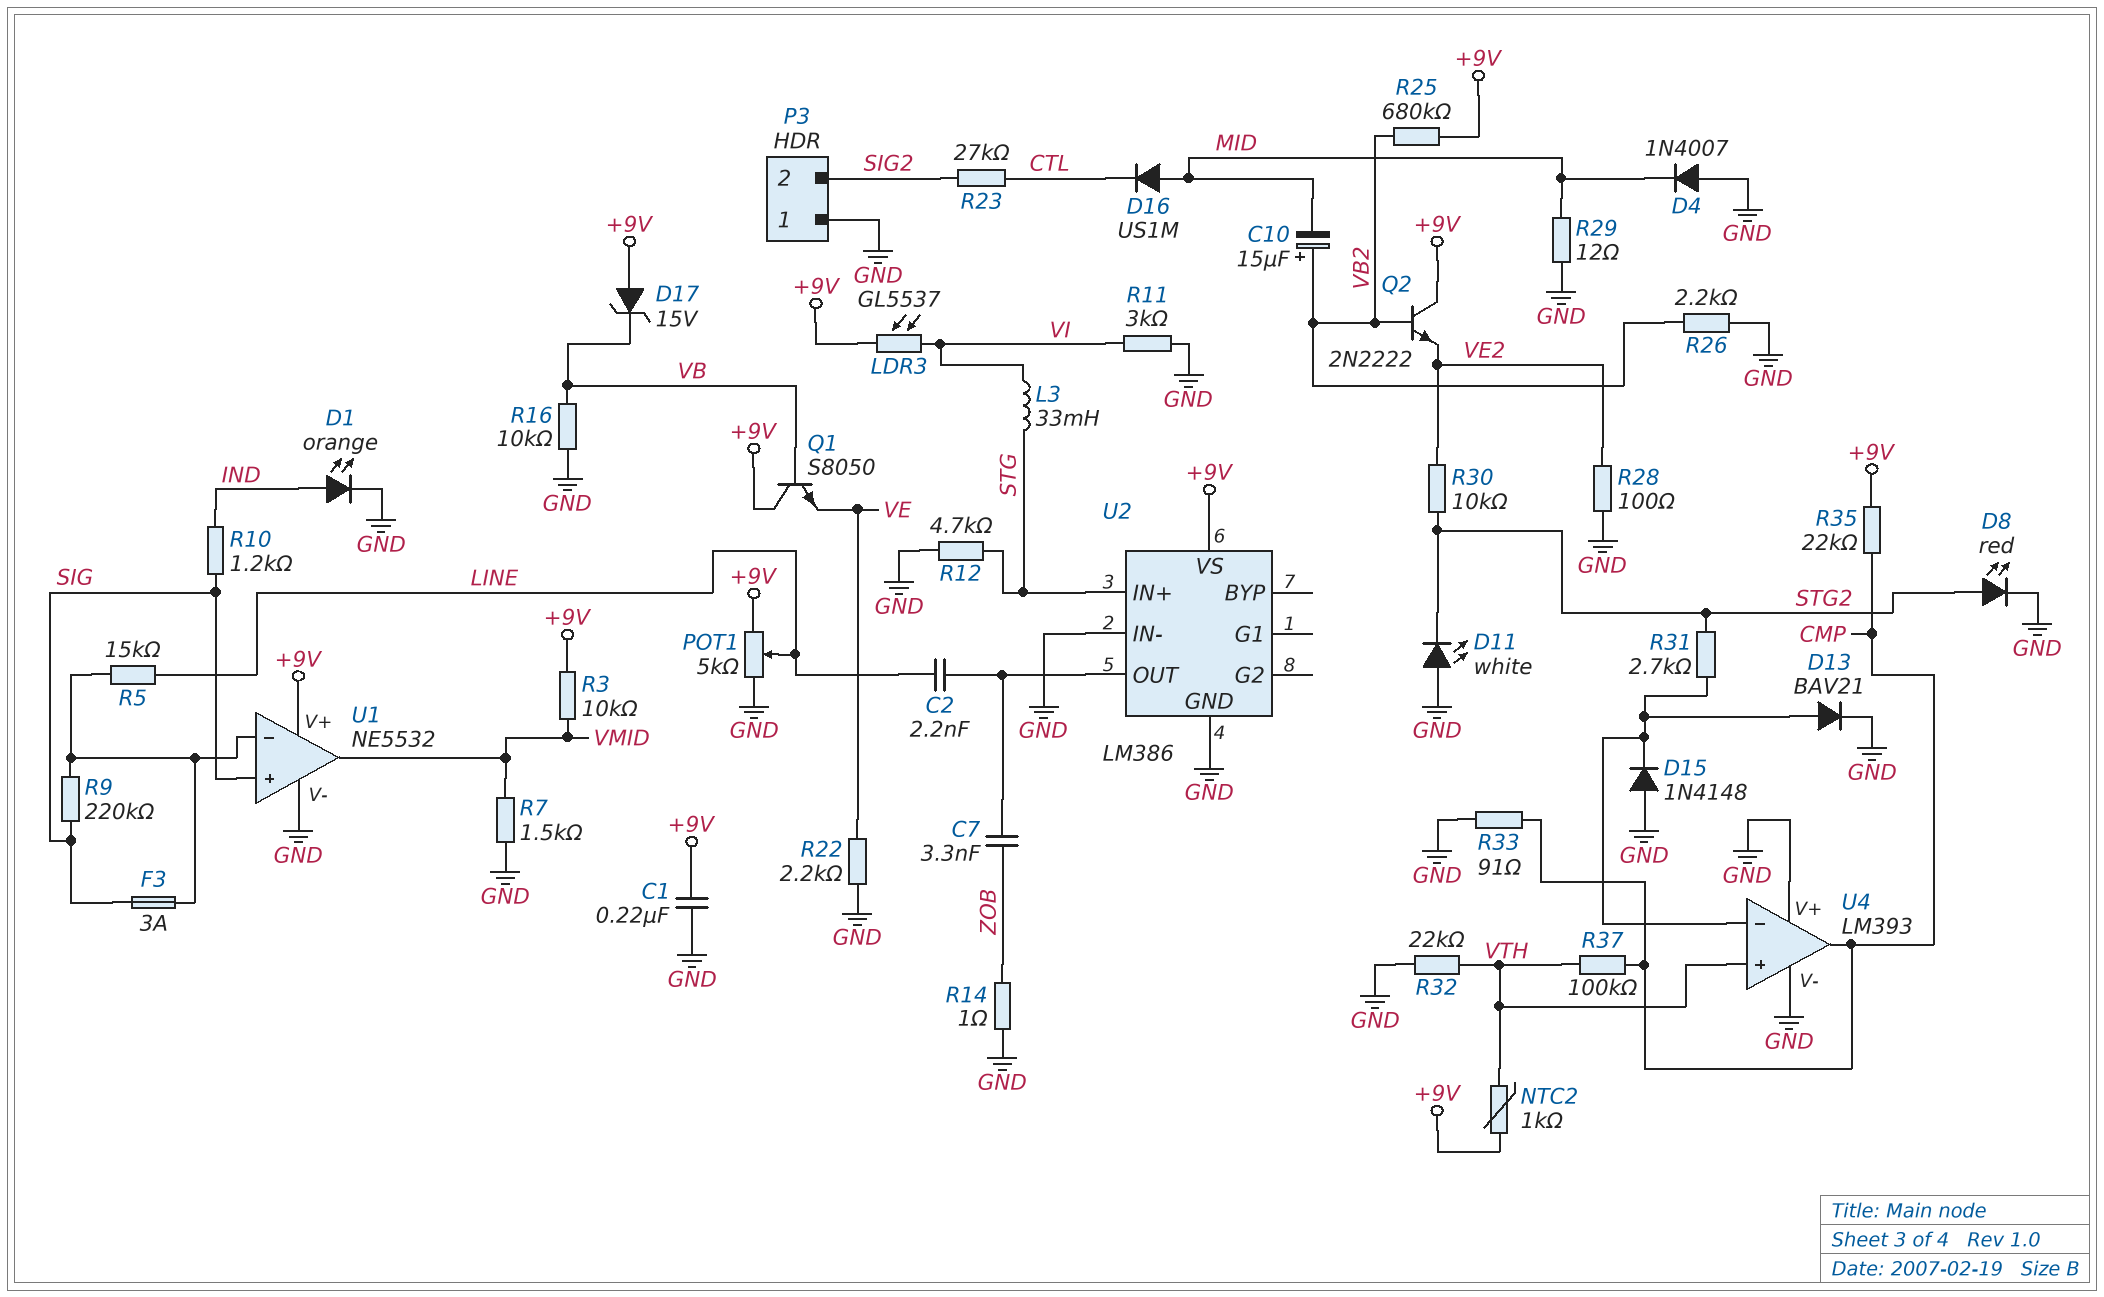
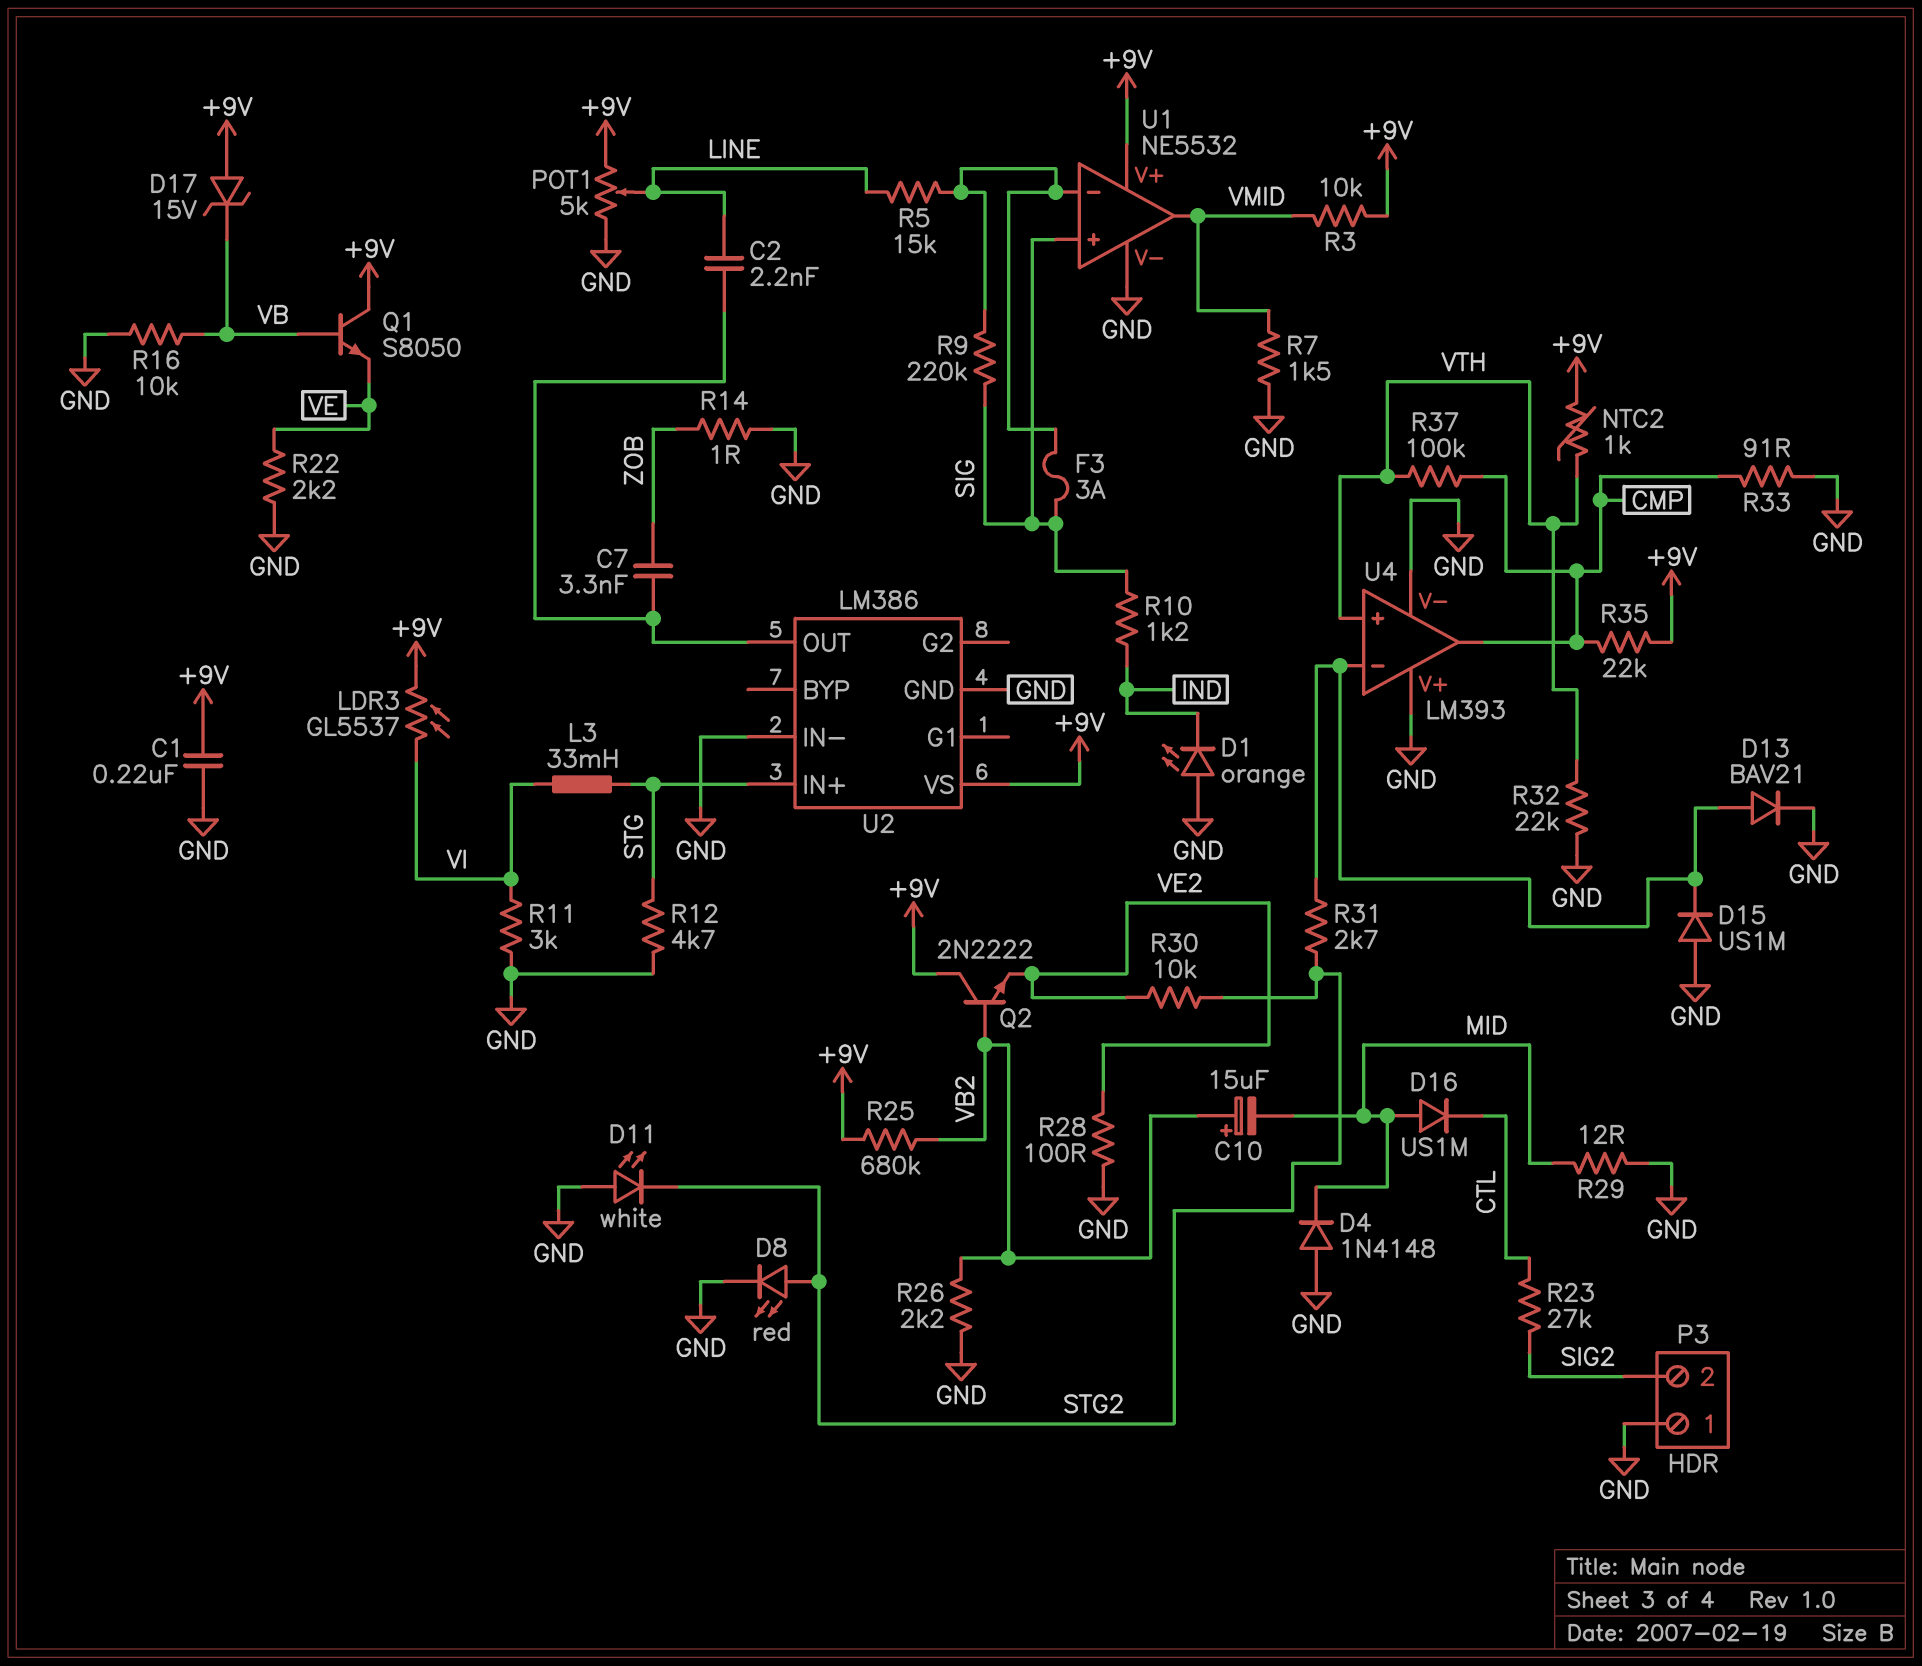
D1: LED orange (A IND, K GND) -> LED orange (A GND, K IND)
D4: diode 1N4007 (A GND, K MID) -> diode 1N4148 (A GND, K MID)
D15: diode 1N4148 (A GND, K U4/in-) -> diode US1M (A GND, K U4/in-)

